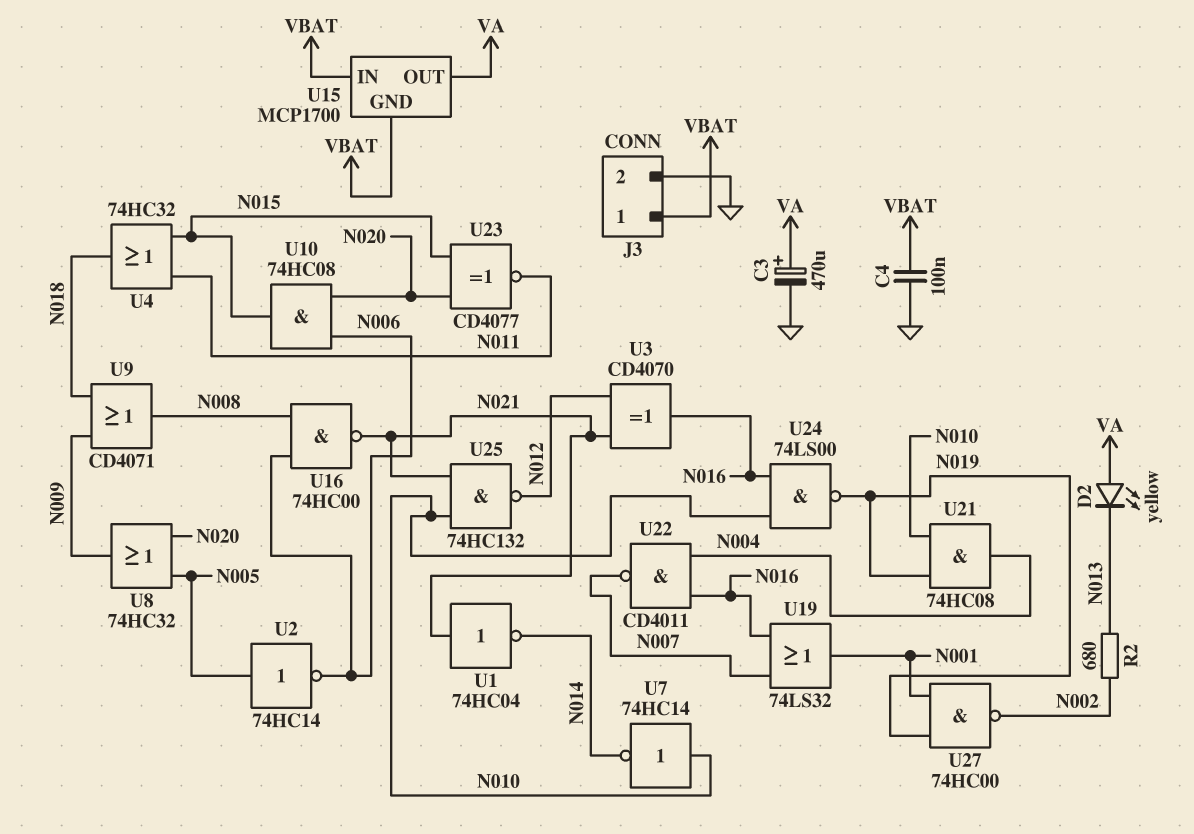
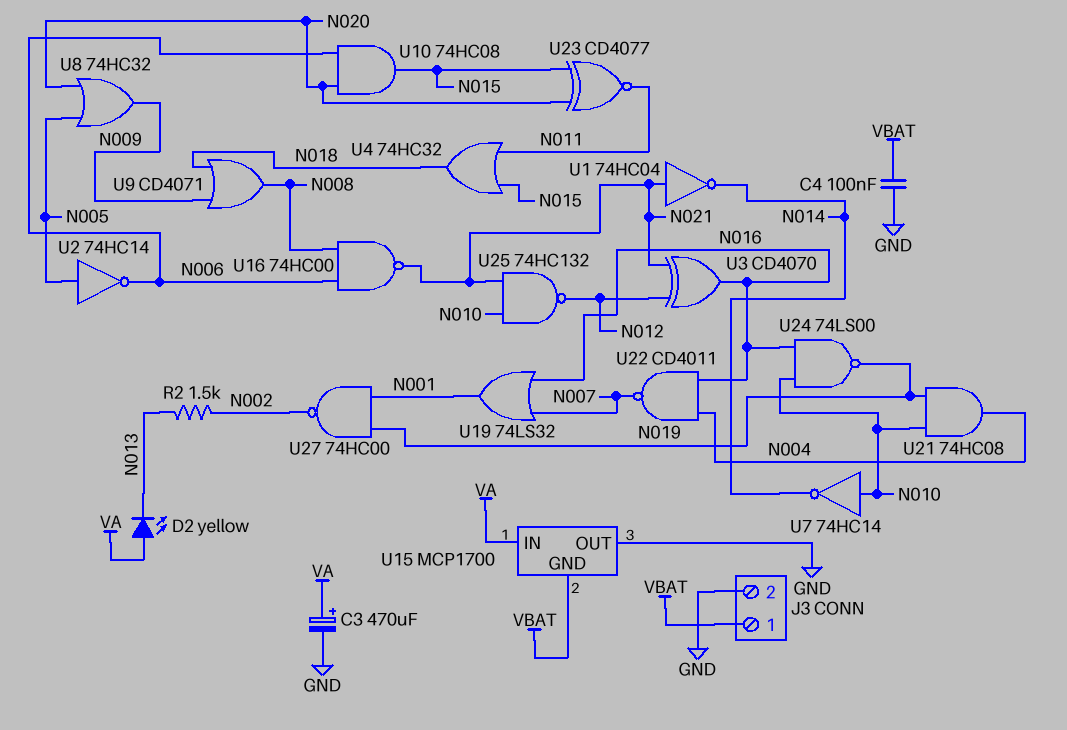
R2: 680 (N002, N013) -> 1.5k (N002, N013)
U15 pin IN: VBAT -> VA
U15 pin OUT: VA -> GND

